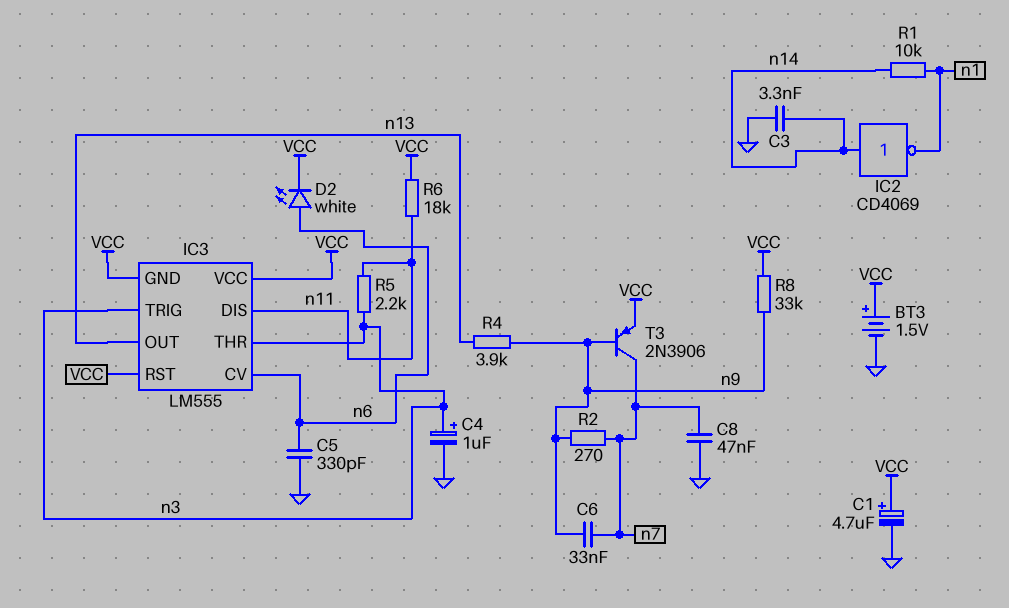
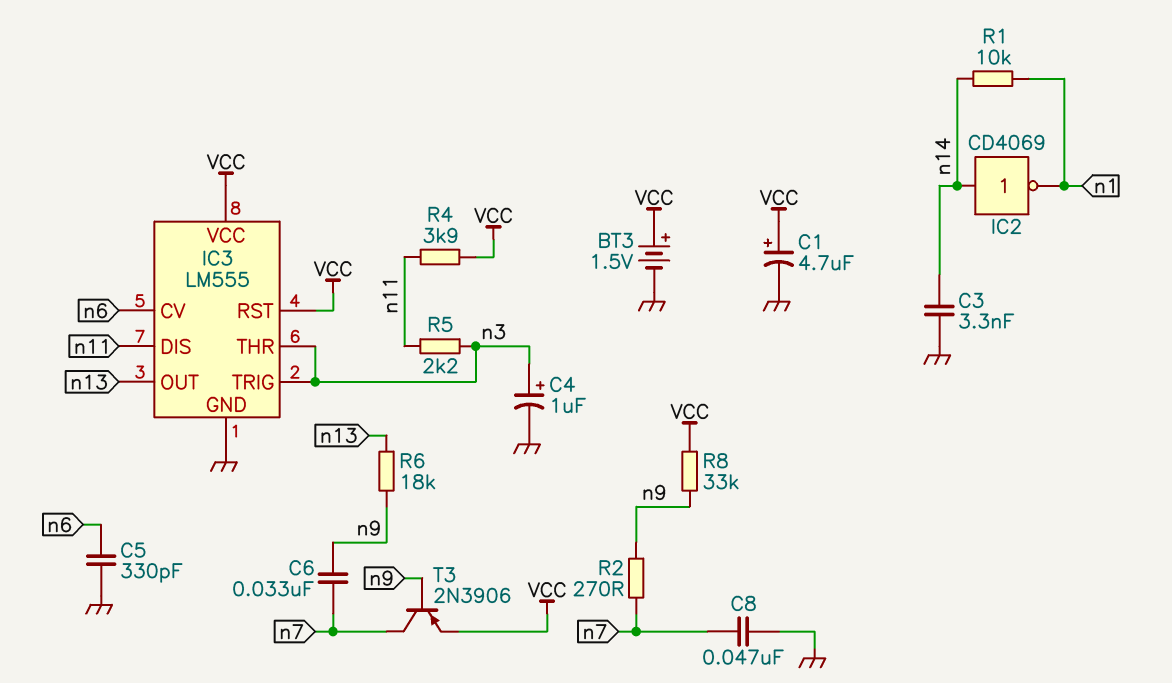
D2: LED white (A n6, K VCC) -> none
IC3 pin GND: VCC -> GND
R4: 3.9k (n9, n13) -> 3.9k (VCC, n11)
R6: 18k (VCC, n11) -> 18k (n9, n13)

